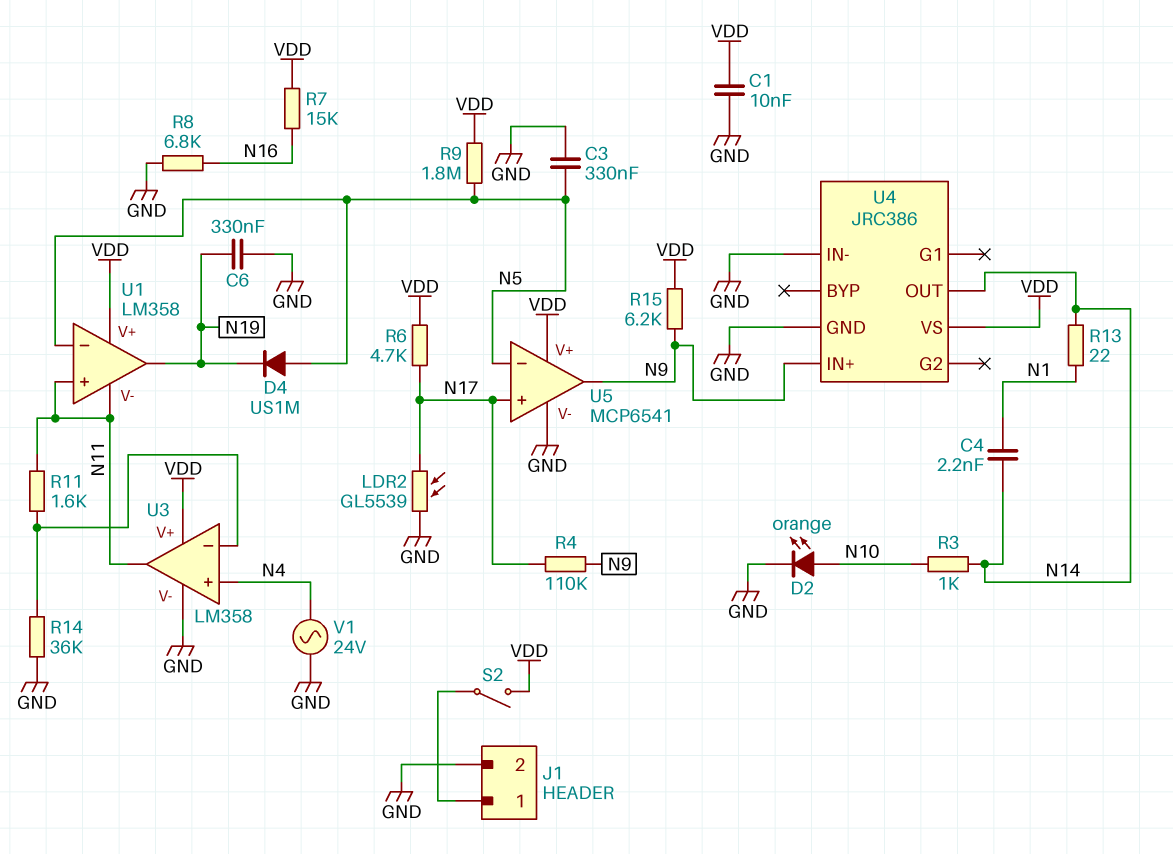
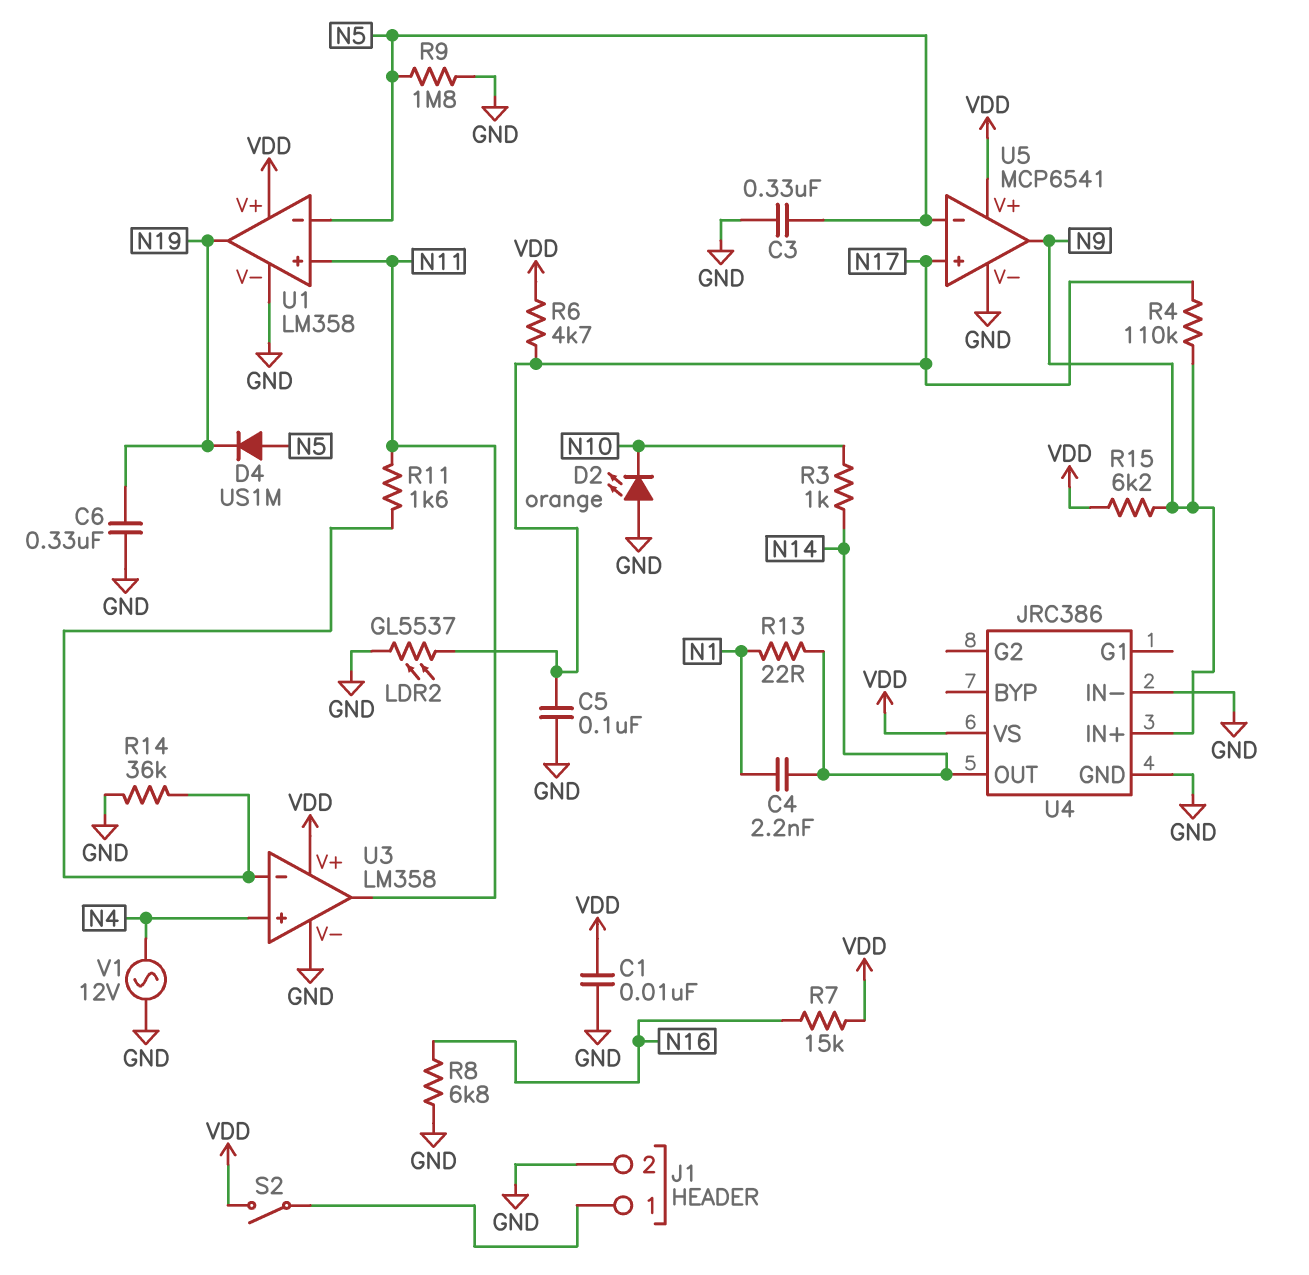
C5: none -> 100nF (GND, N17)
D2: LED orange (A N10, K GND) -> LED orange (A GND, K N10)
LDR2: GL5539 (GND, N17) -> GL5537 (GND, N17)
R9: 1.8M (N5, VDD) -> 1.8M (GND, N5)
U1 pin V-: N11 -> GND
V1: AC 24V (GND, N4) -> AC 12V (GND, N4)

